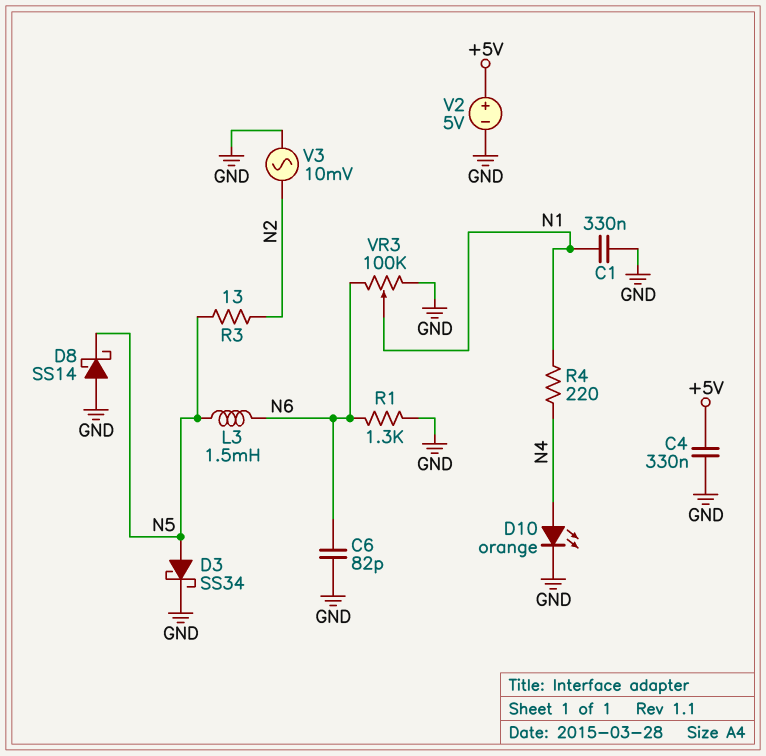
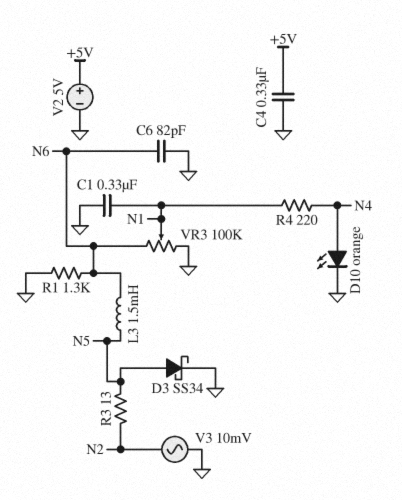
D8: schottky SS14 (A GND, K N5) -> none

